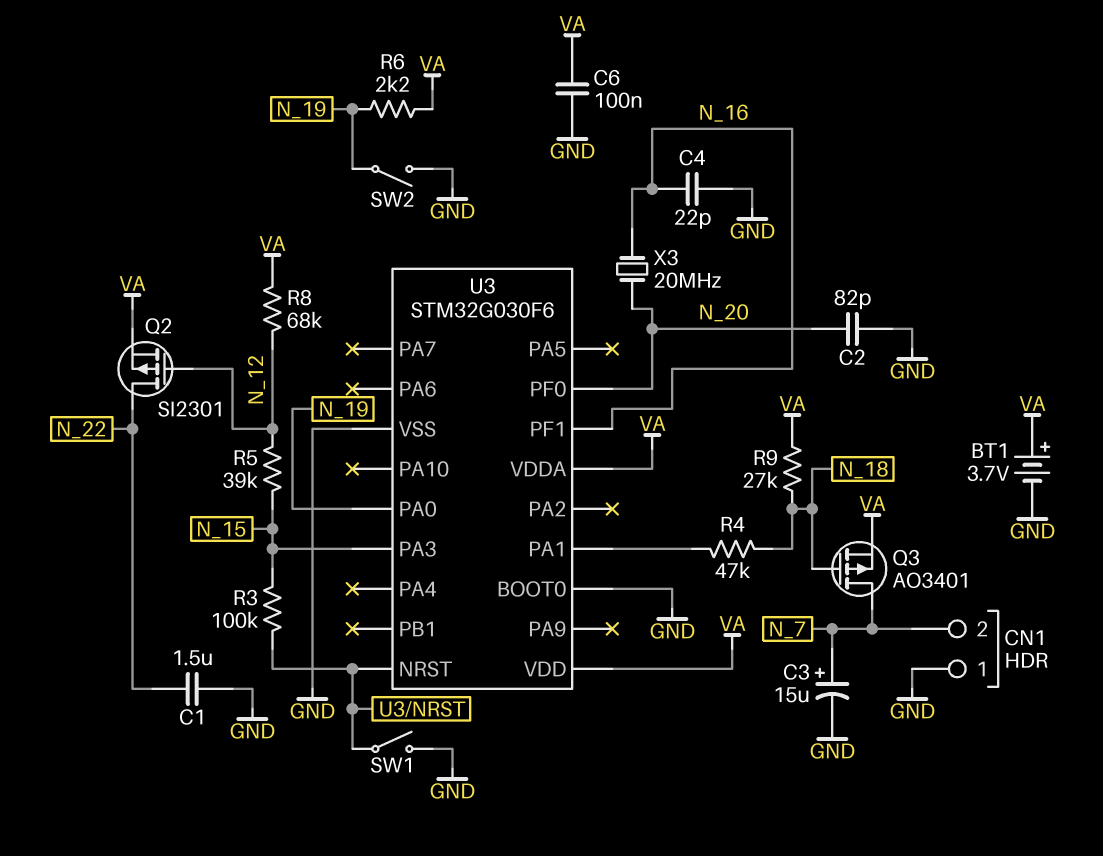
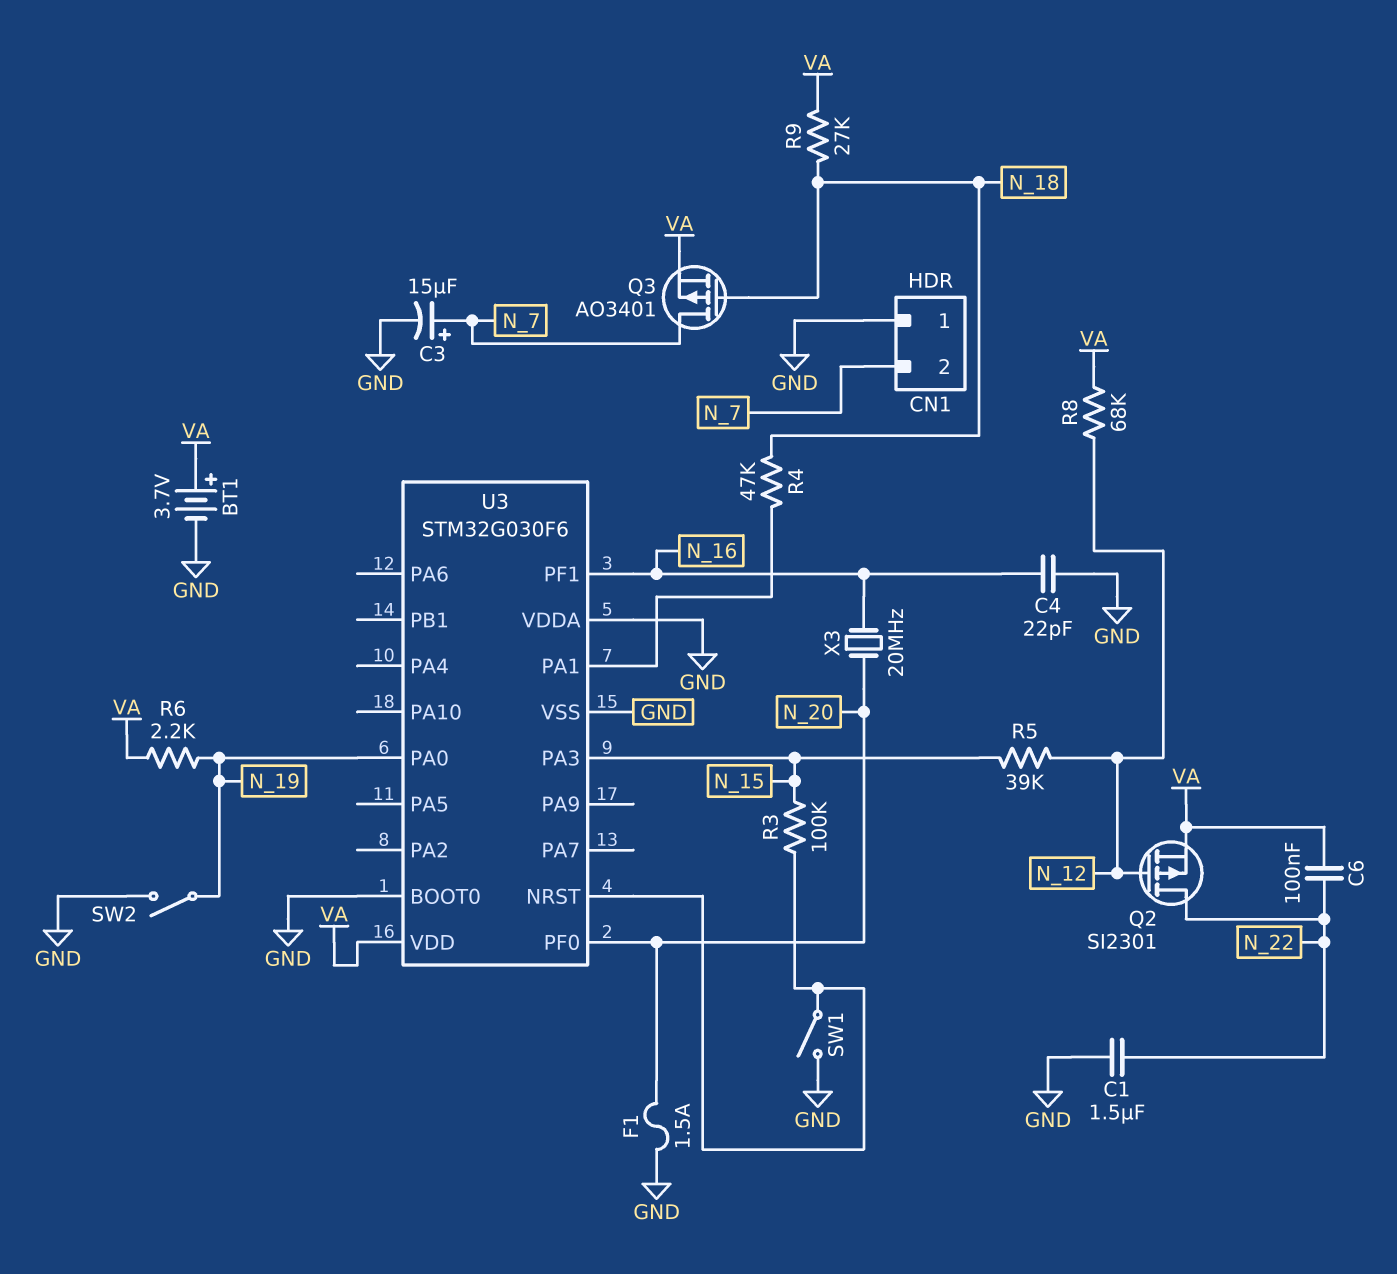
C2: 82pF (GND, N_20) -> none
C6: 100nF (GND, VA) -> 100nF (N_22, VA)
F1: none -> 1.5A (GND, N_20)
U3 pin VDDA: VA -> GND

